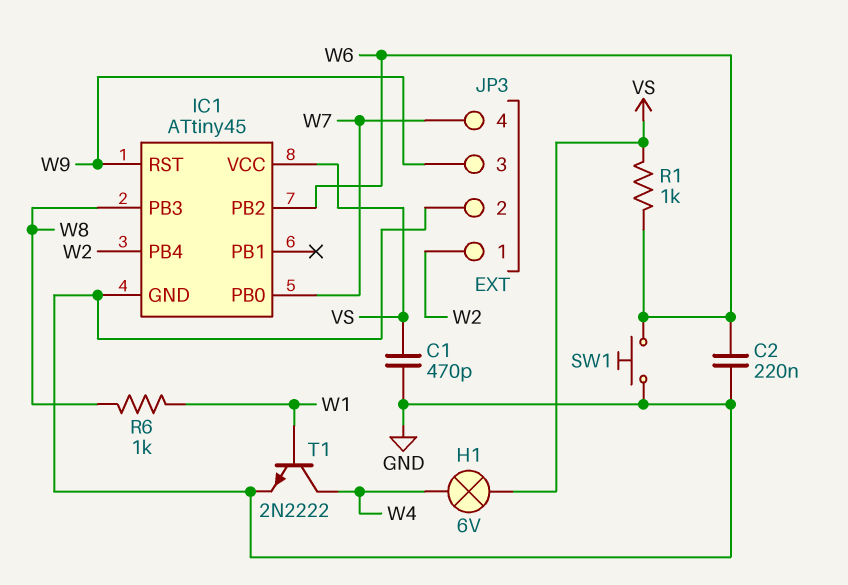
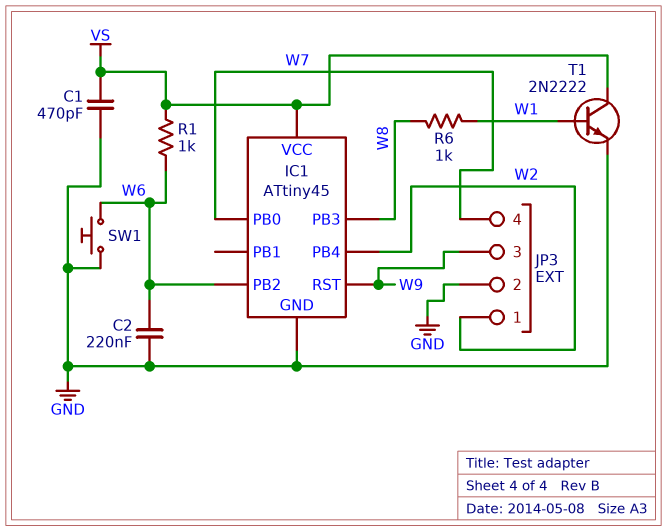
H1: lamp 6V (VS, W4) -> none
T1: NPN 2N2222 (B W1, C W4, E GND) -> NPN 2N2222 (B W1, C VS, E GND)

